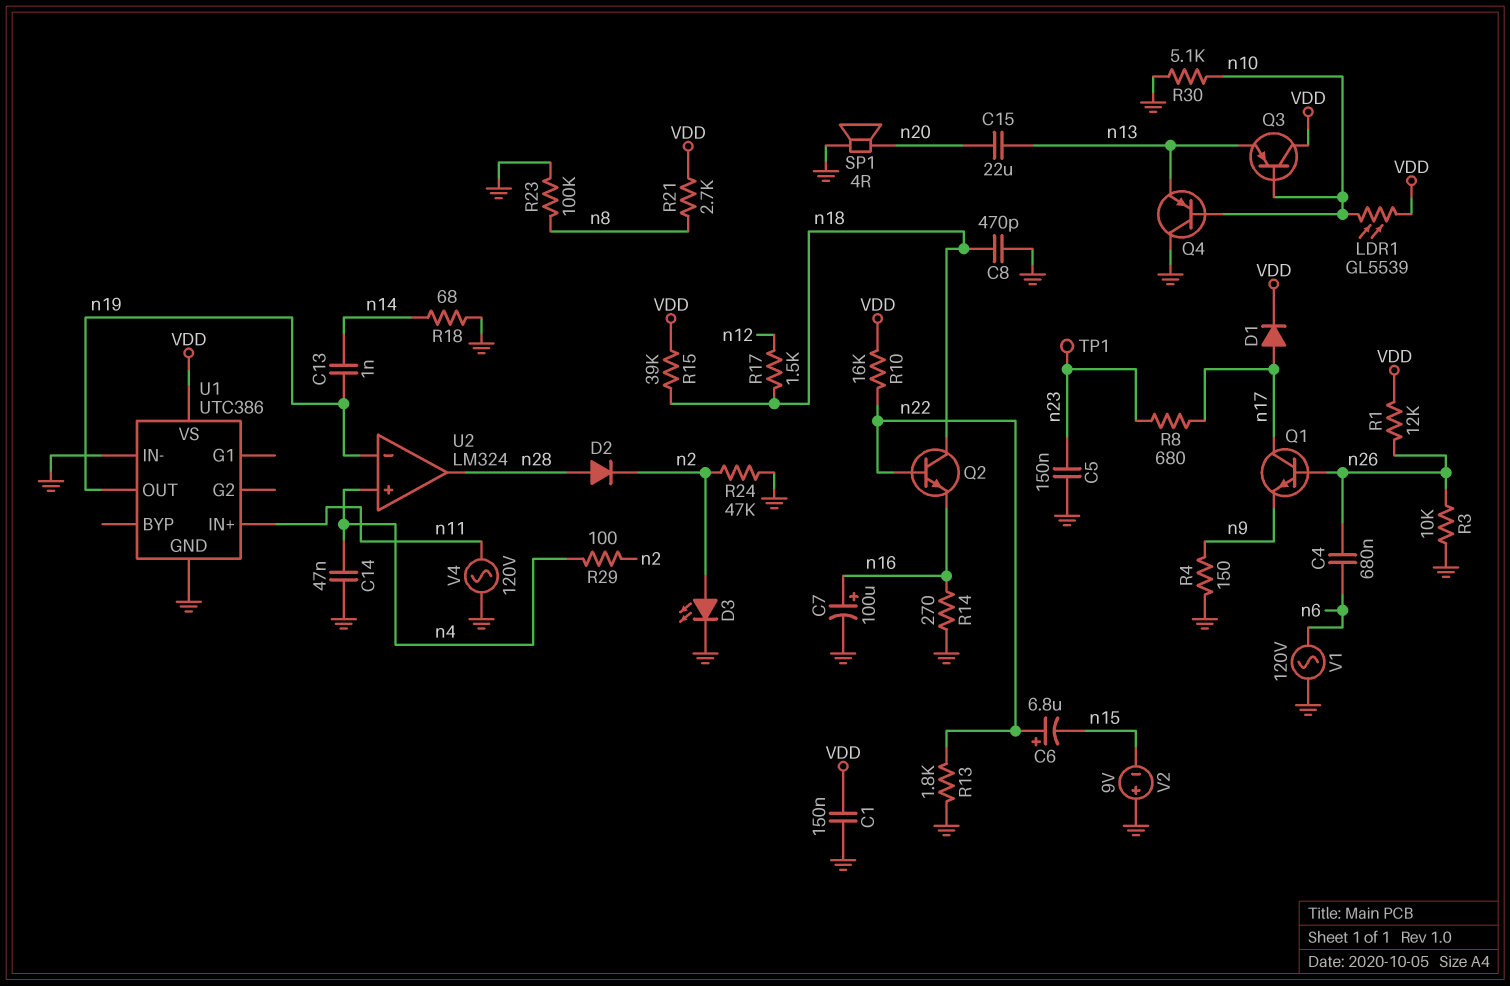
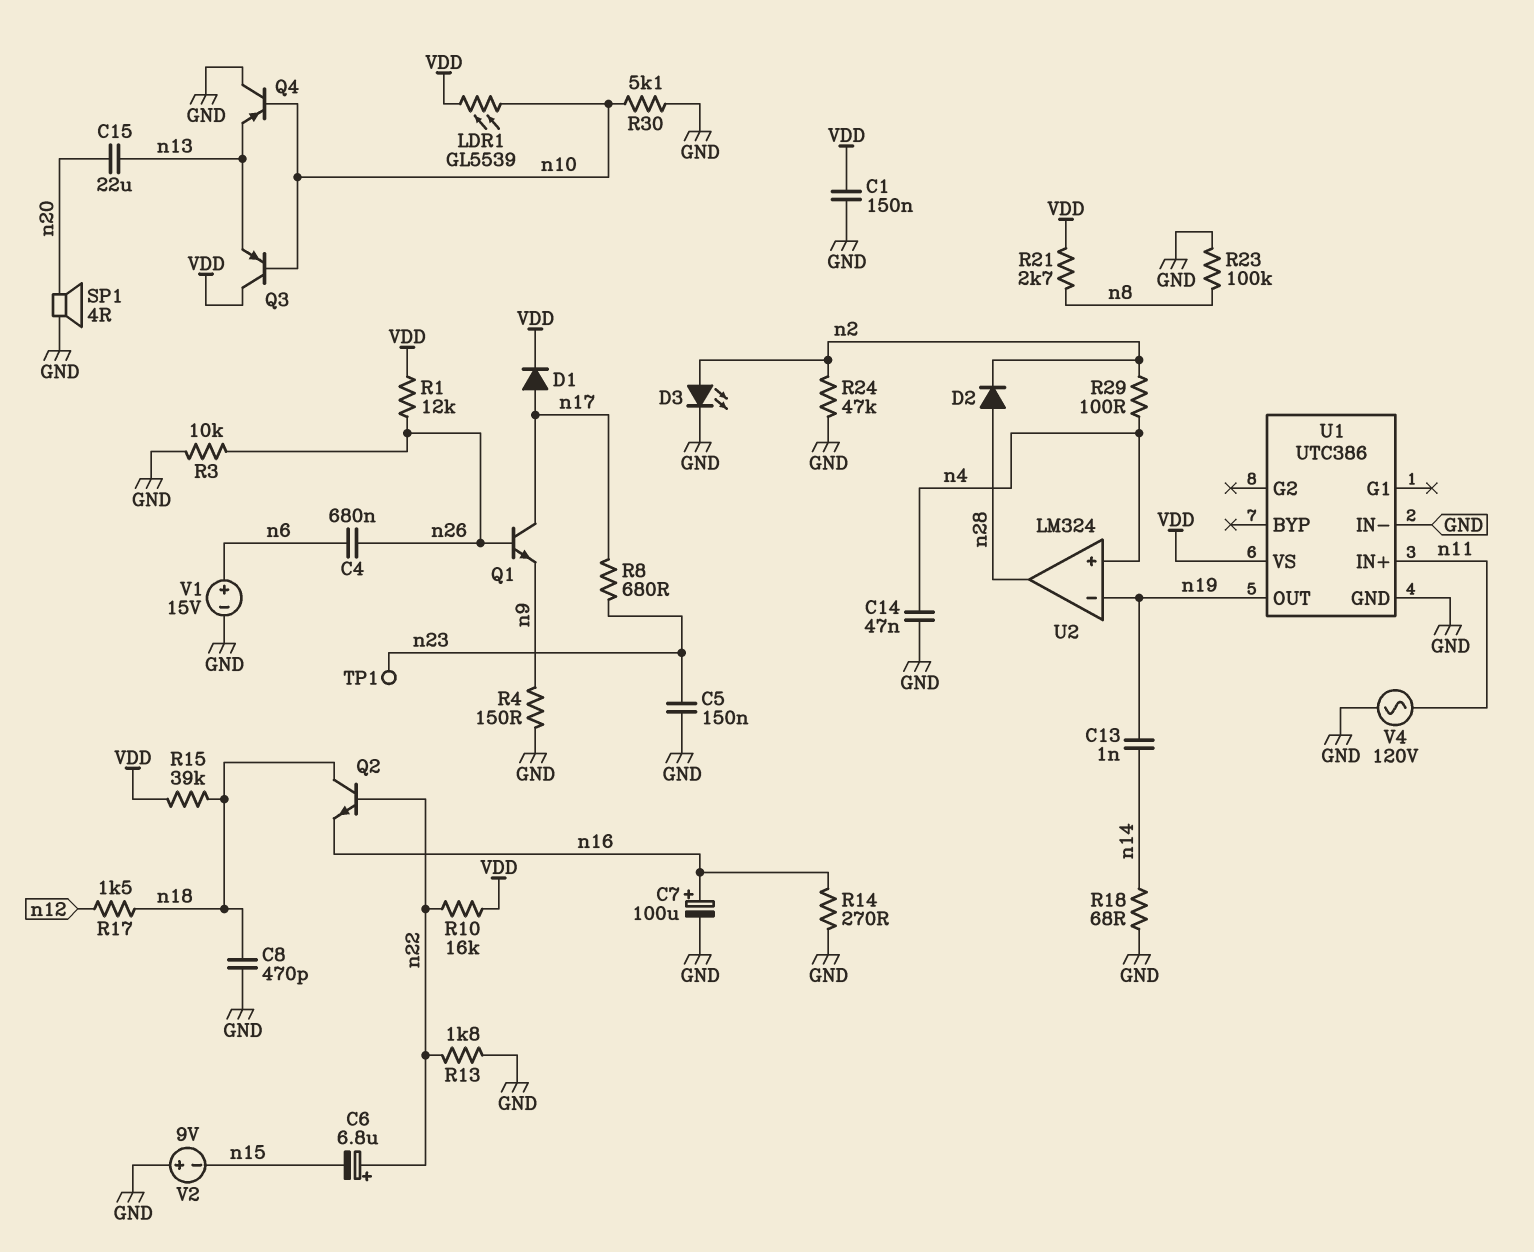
V1: AC 120V (GND, n6) -> 15V (plus n6, minus GND)

